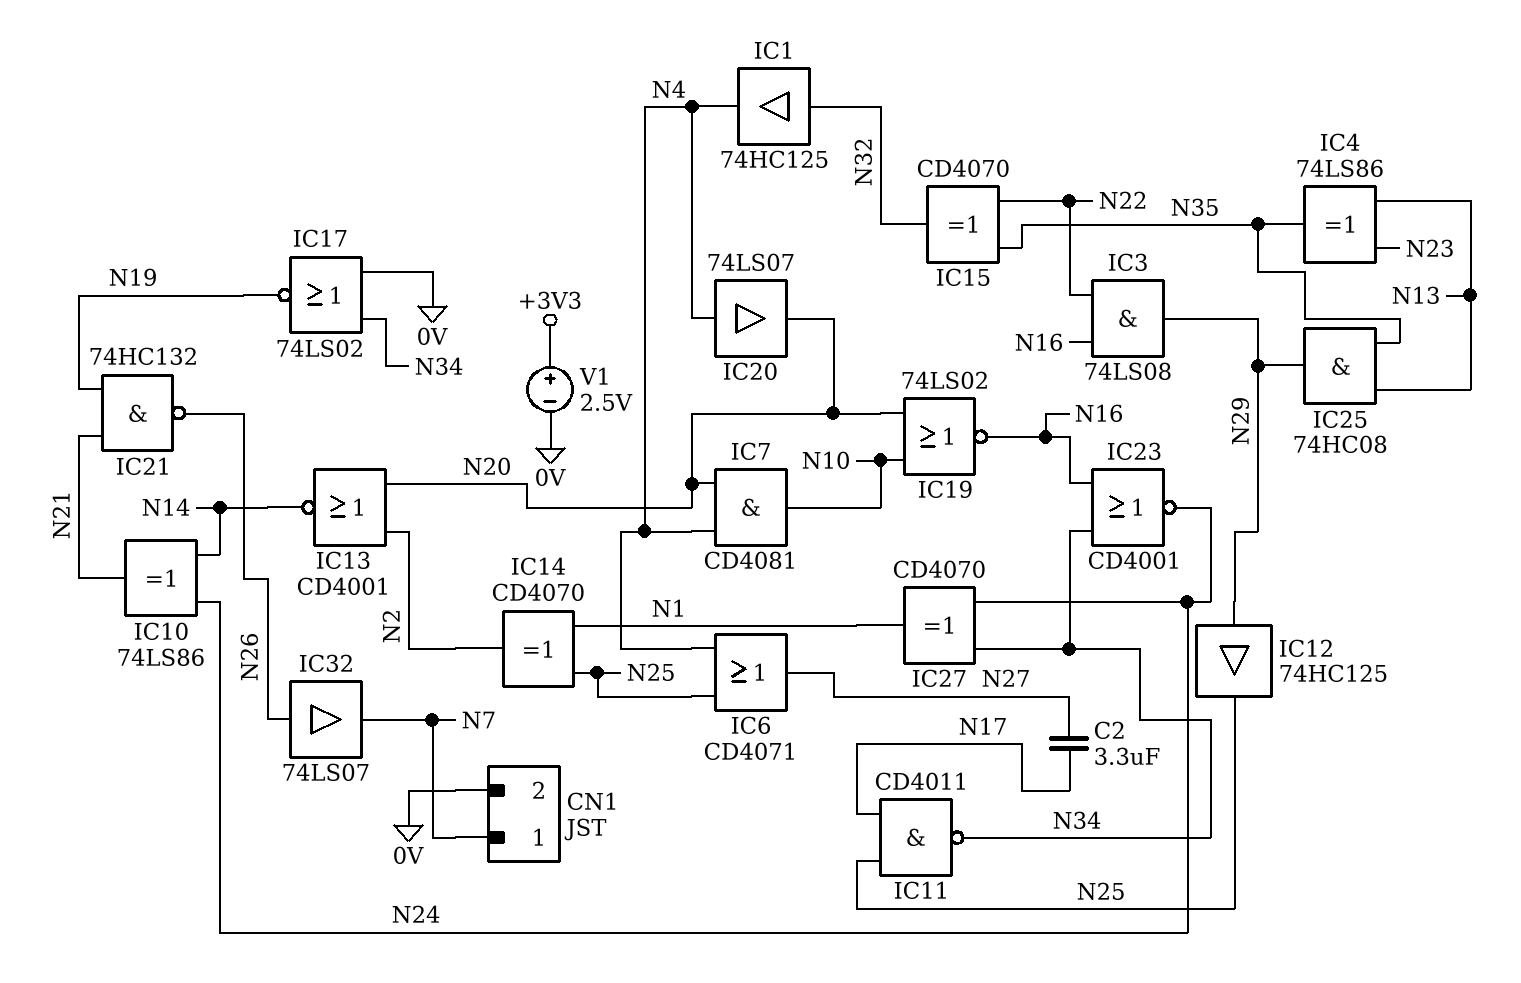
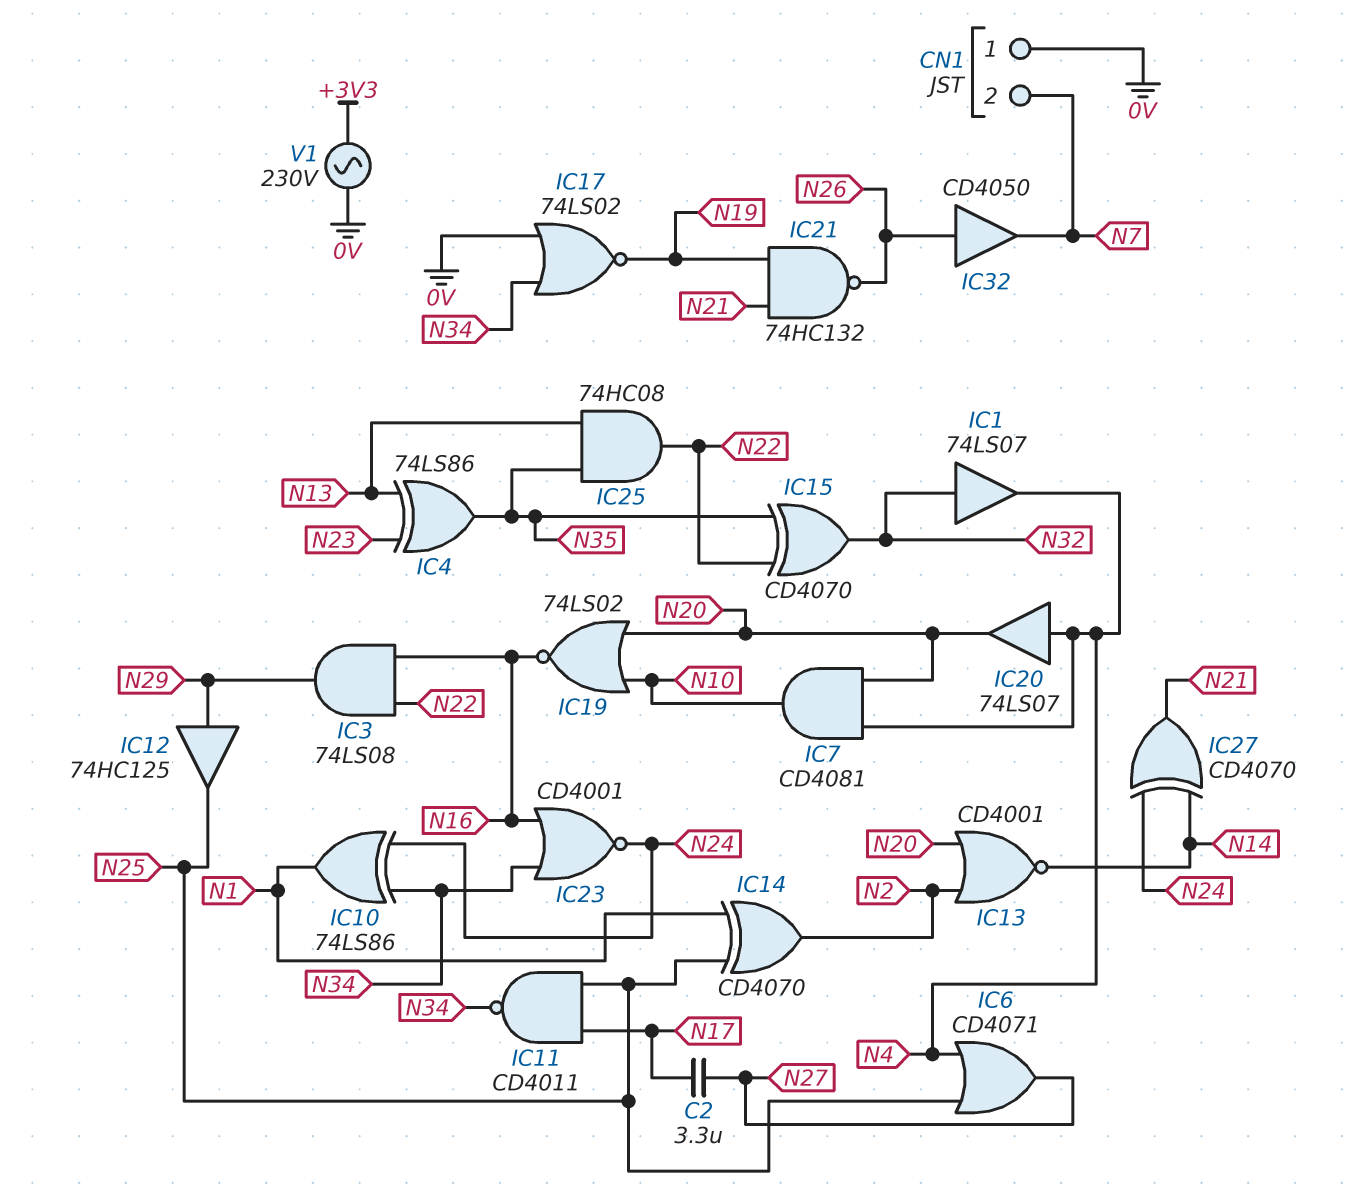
CN1 pin 1: N7 -> 0V
CN1 pin 2: 0V -> N7
IC1: buffer 74HC125 (in N32, out N4) -> buffer 74LS07 (in N32, out N4)
IC10: XOR 74LS86 (in N14, in N24, out N21) -> XOR 74LS86 (in N24, in N34, out N1)
IC25: AND 74HC08 (in N13, in N35, out N29) -> AND 74HC08 (in N13, in N35, out N22)
IC27: XOR CD4070 (in N24, in N34, out N1) -> XOR CD4070 (in N14, in N24, out N21)
IC32: buffer 74LS07 (in N26, out N7) -> buffer CD4050 (in N26, out N7)
V1: 2.5V (plus +3V3, minus 0V) -> AC 230V (+3V3, 0V)

